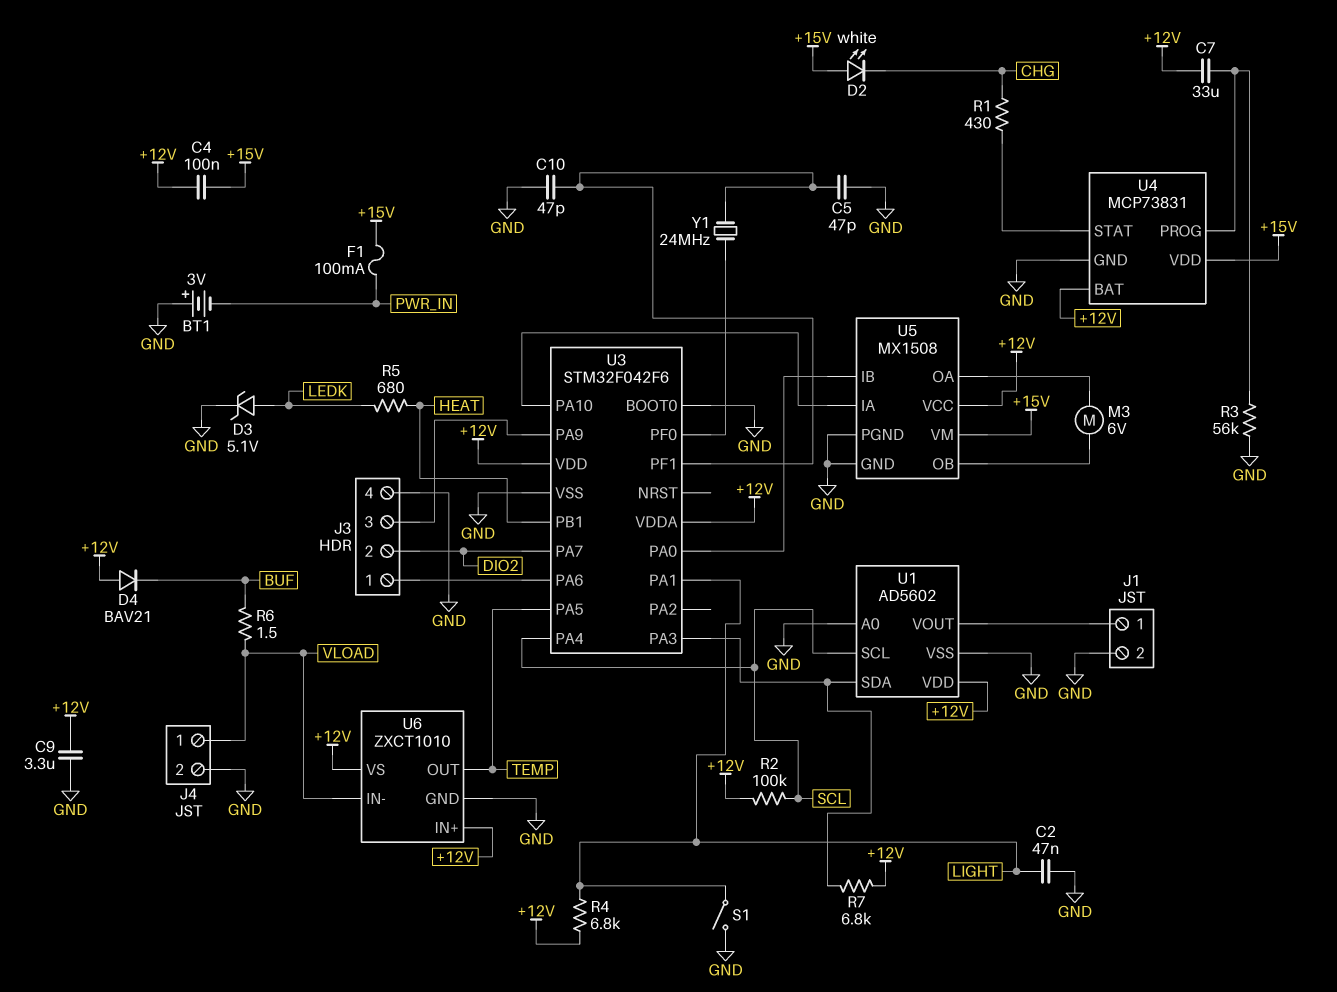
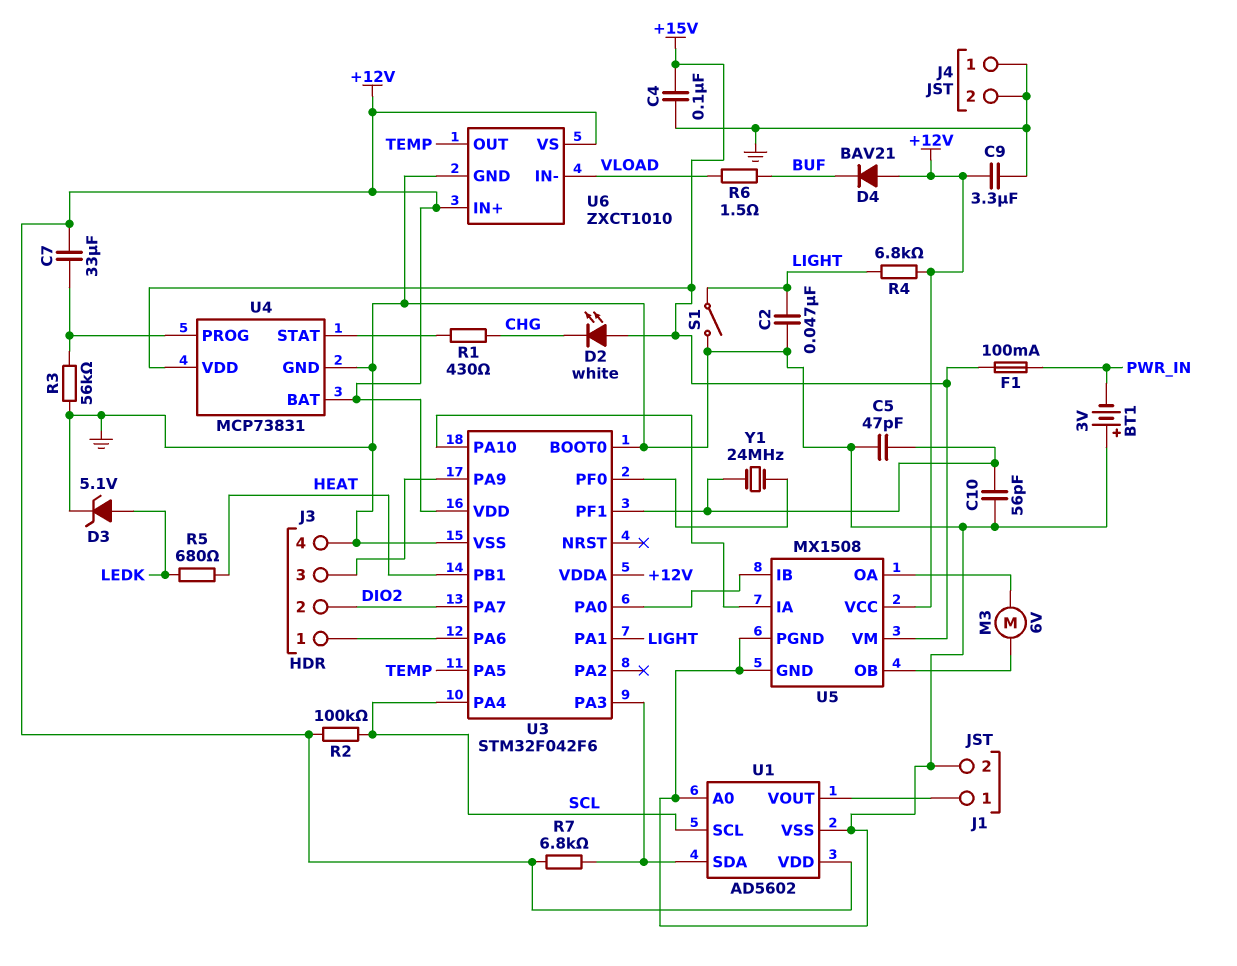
C4: 100nF (+12V, +15V) -> 100nF (+15V, GND)
C10: 47pF (GND, U3/PF1) -> 56pF (GND, U3/PF1)
J4 pin 1: VLOAD -> GND

